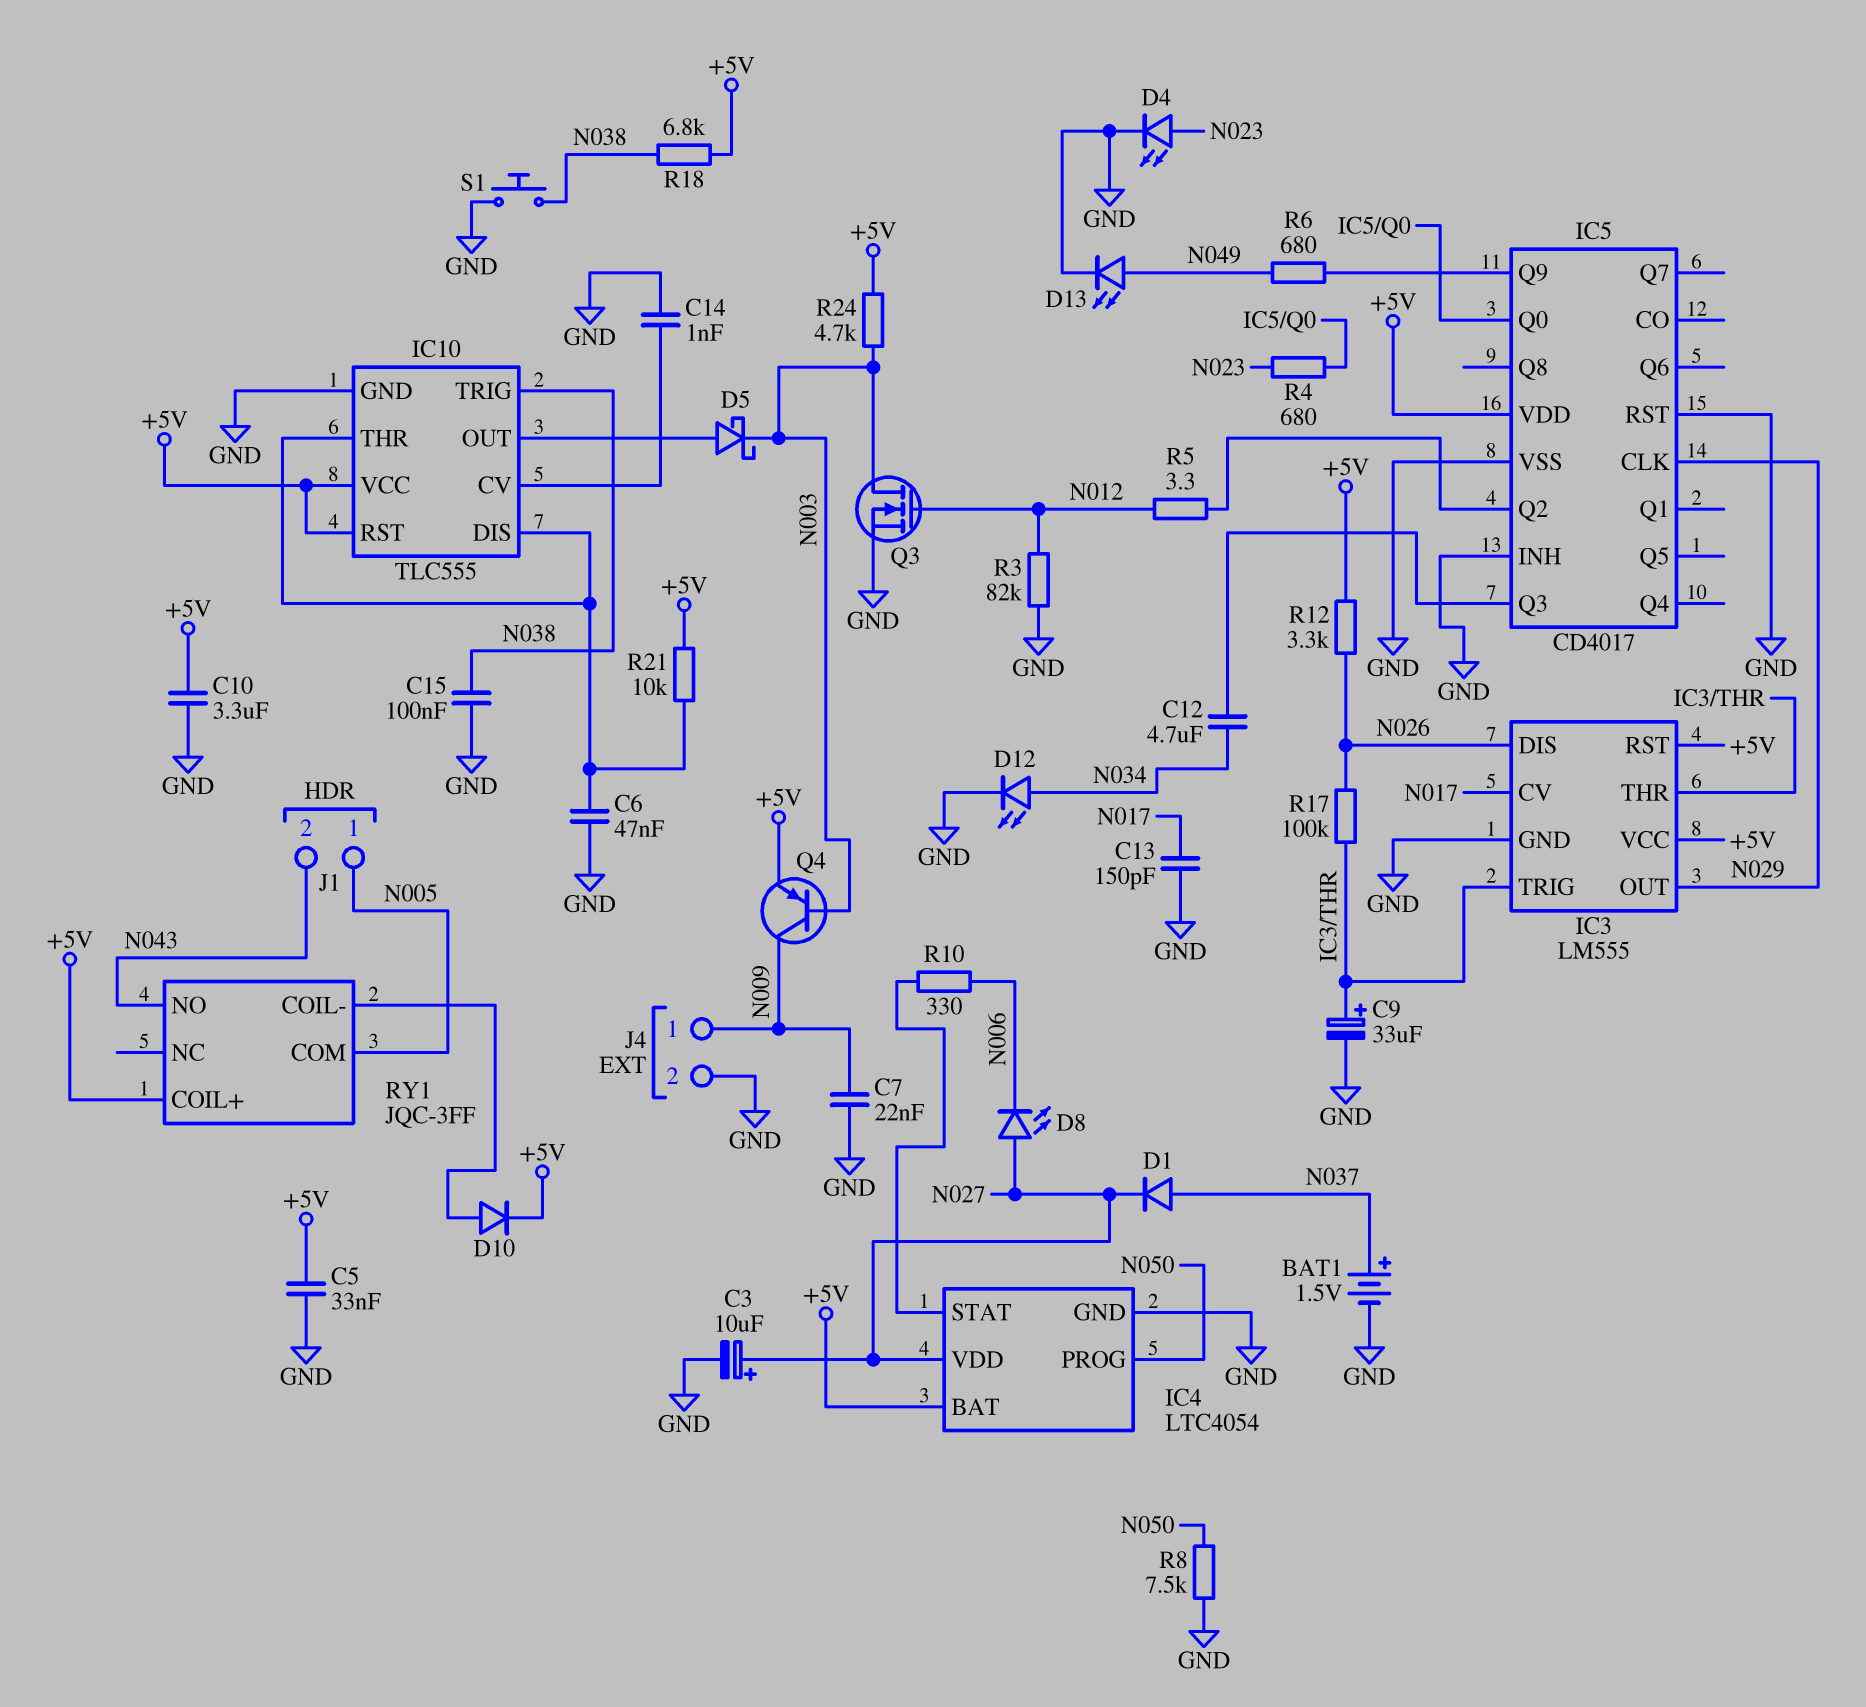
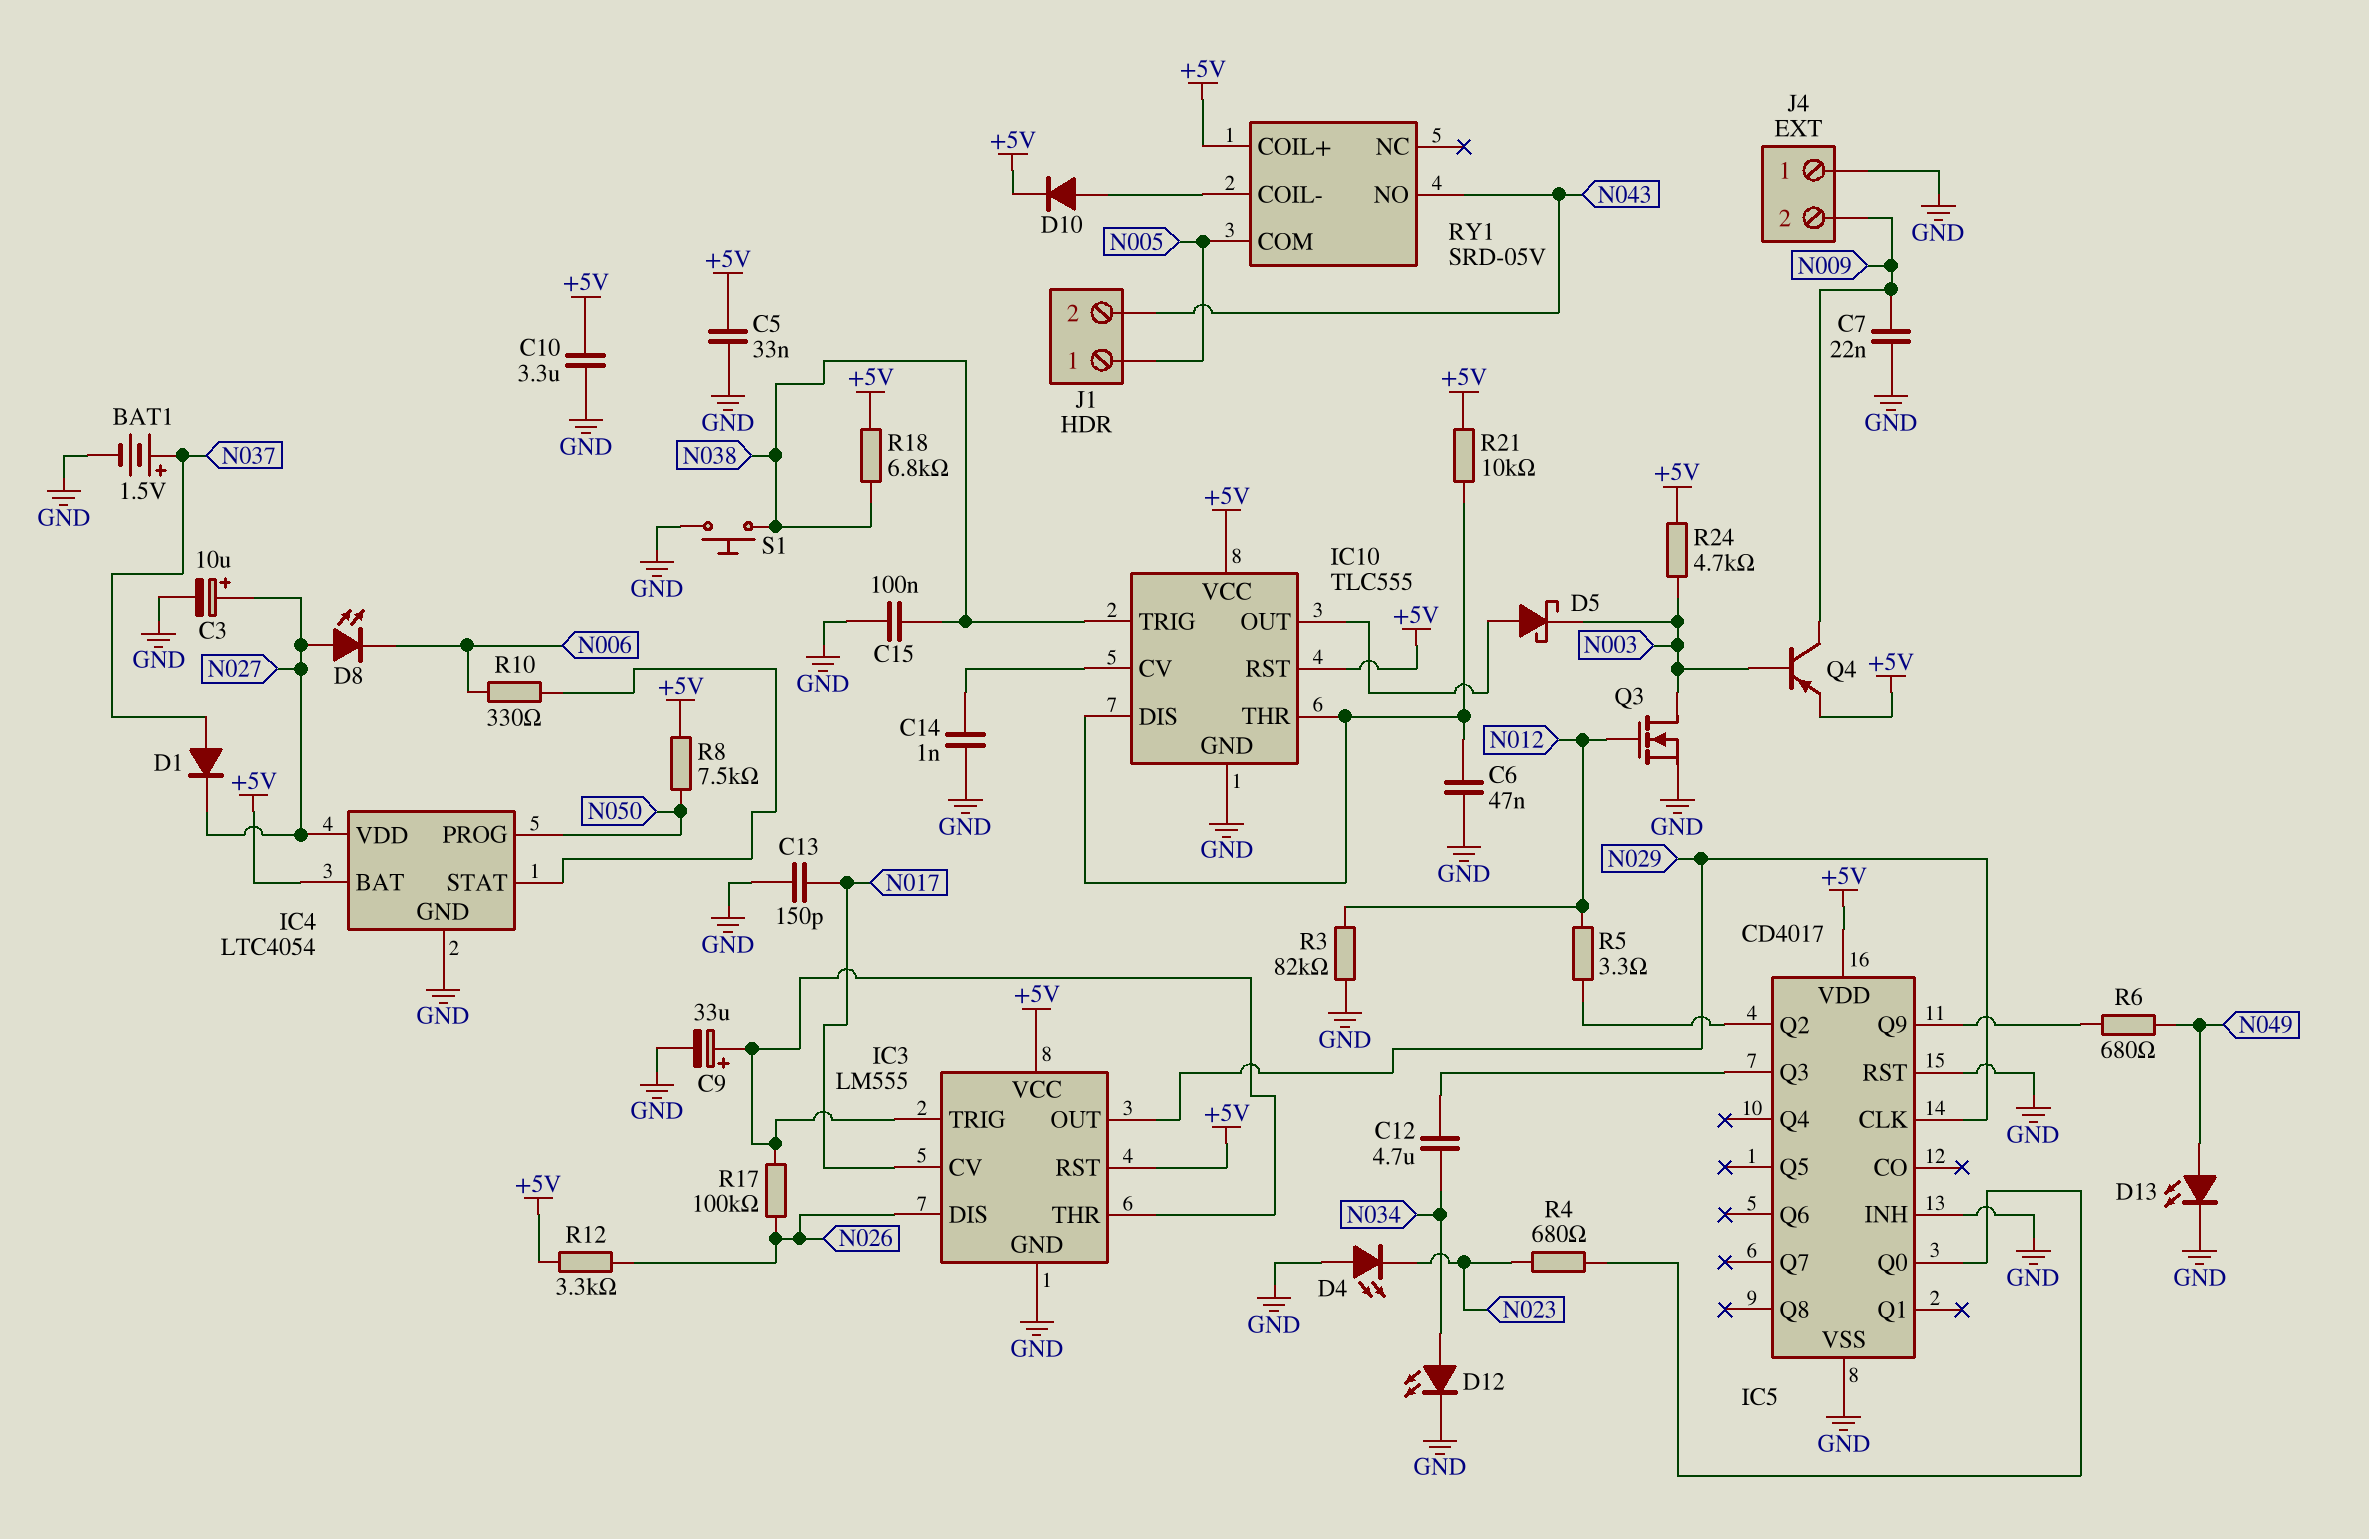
D4: LED (A N023, K GND) -> LED (A GND, K N023)
J4 pin 1: N009 -> GND
J4 pin 2: GND -> N009
R8: 7.5k (GND, N050) -> 7.5k (+5V, N050)
RY1: JQC-3FF -> SRD-05V

